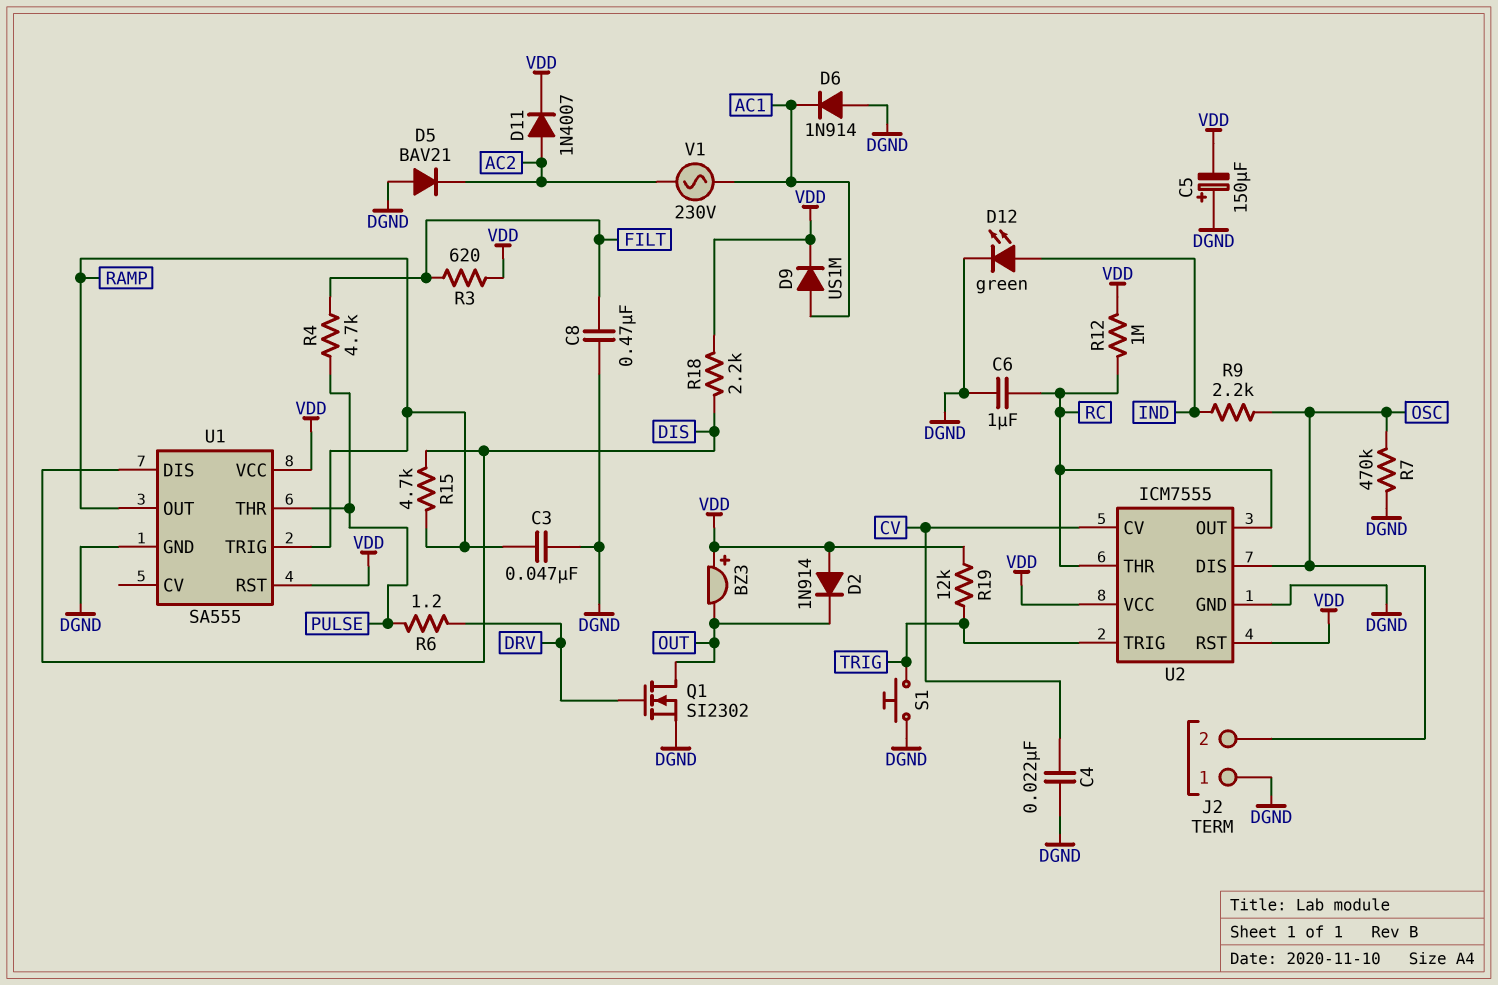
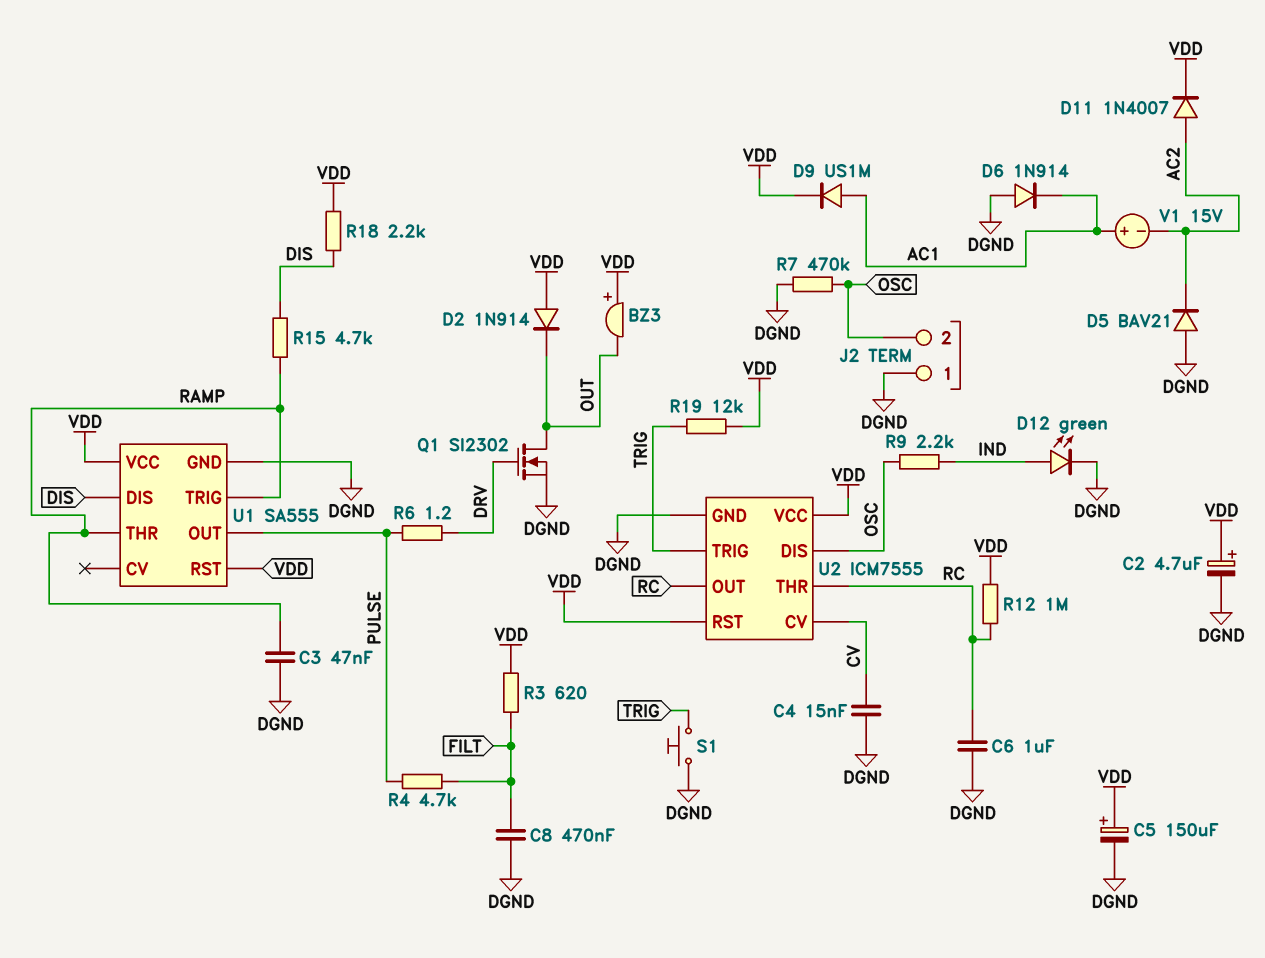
C2: none -> 4.7uF (plus VDD, minus DGND)
C4: 22nF (CV, DGND) -> 15nF (CV, DGND)
C5: 150uF (plus DGND, minus VDD) -> 150uF (plus VDD, minus DGND)
U1 pin OUT: RAMP -> PULSE
U1 pin THR: PULSE -> RAMP
V1: AC 230V (AC1, AC2) -> 15V (plus AC1, minus AC2)

